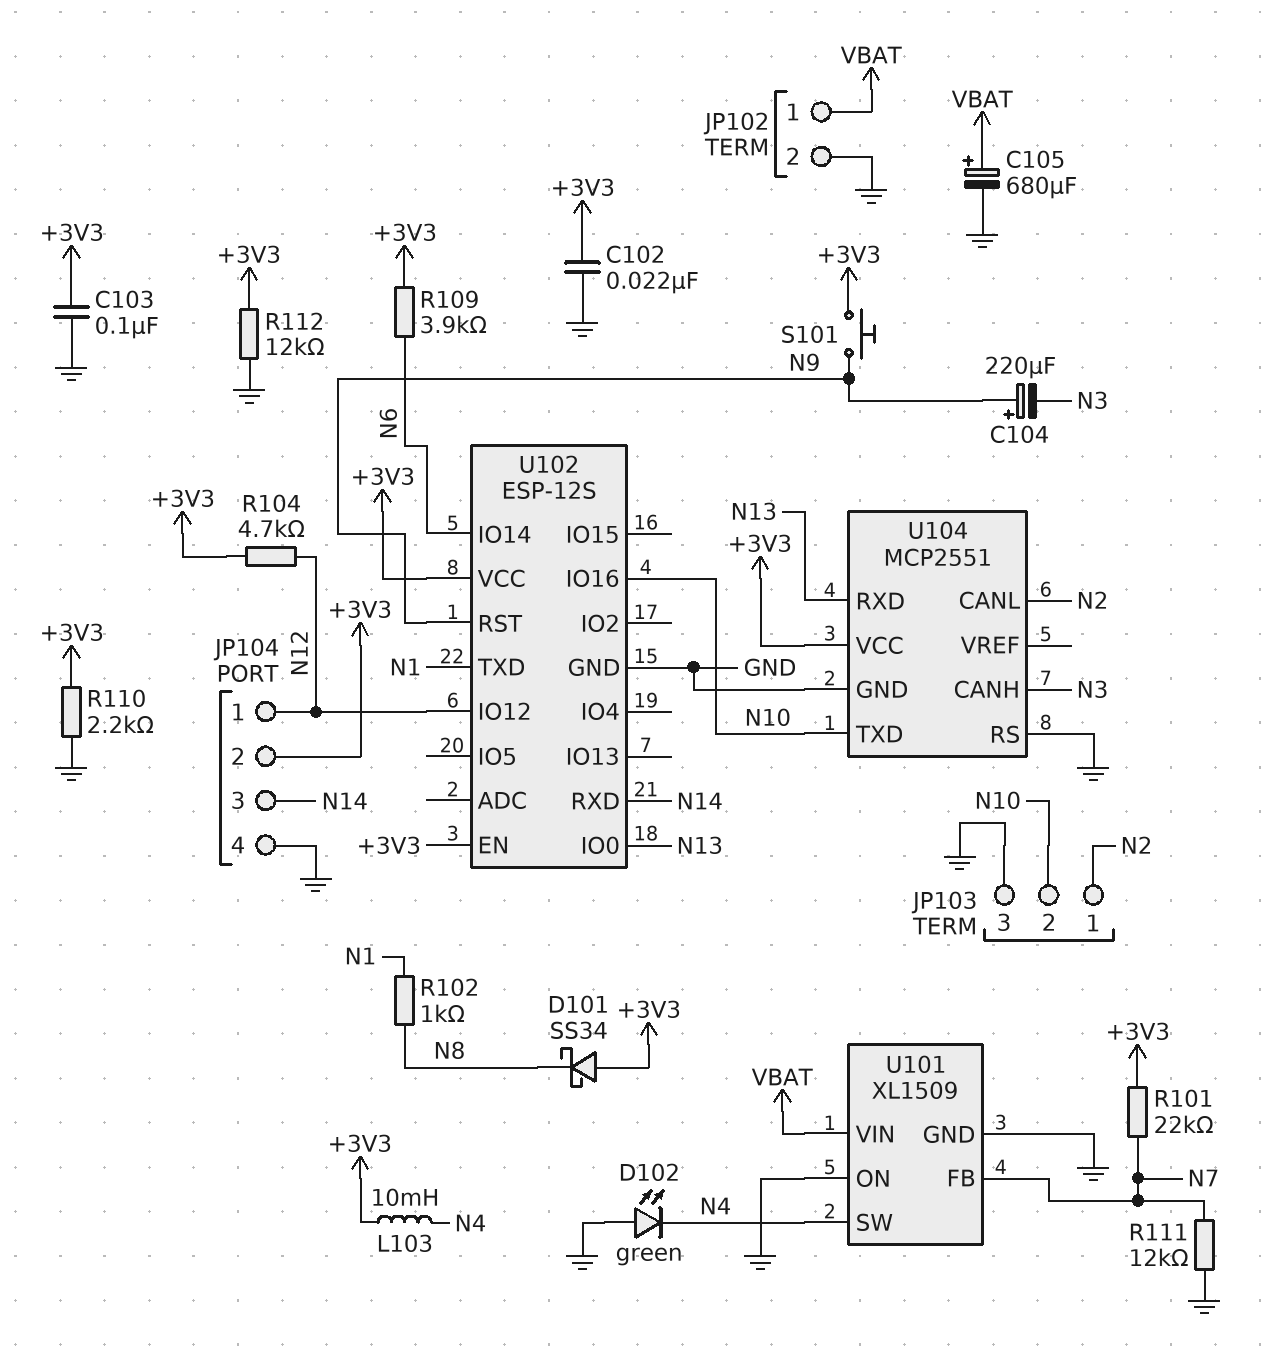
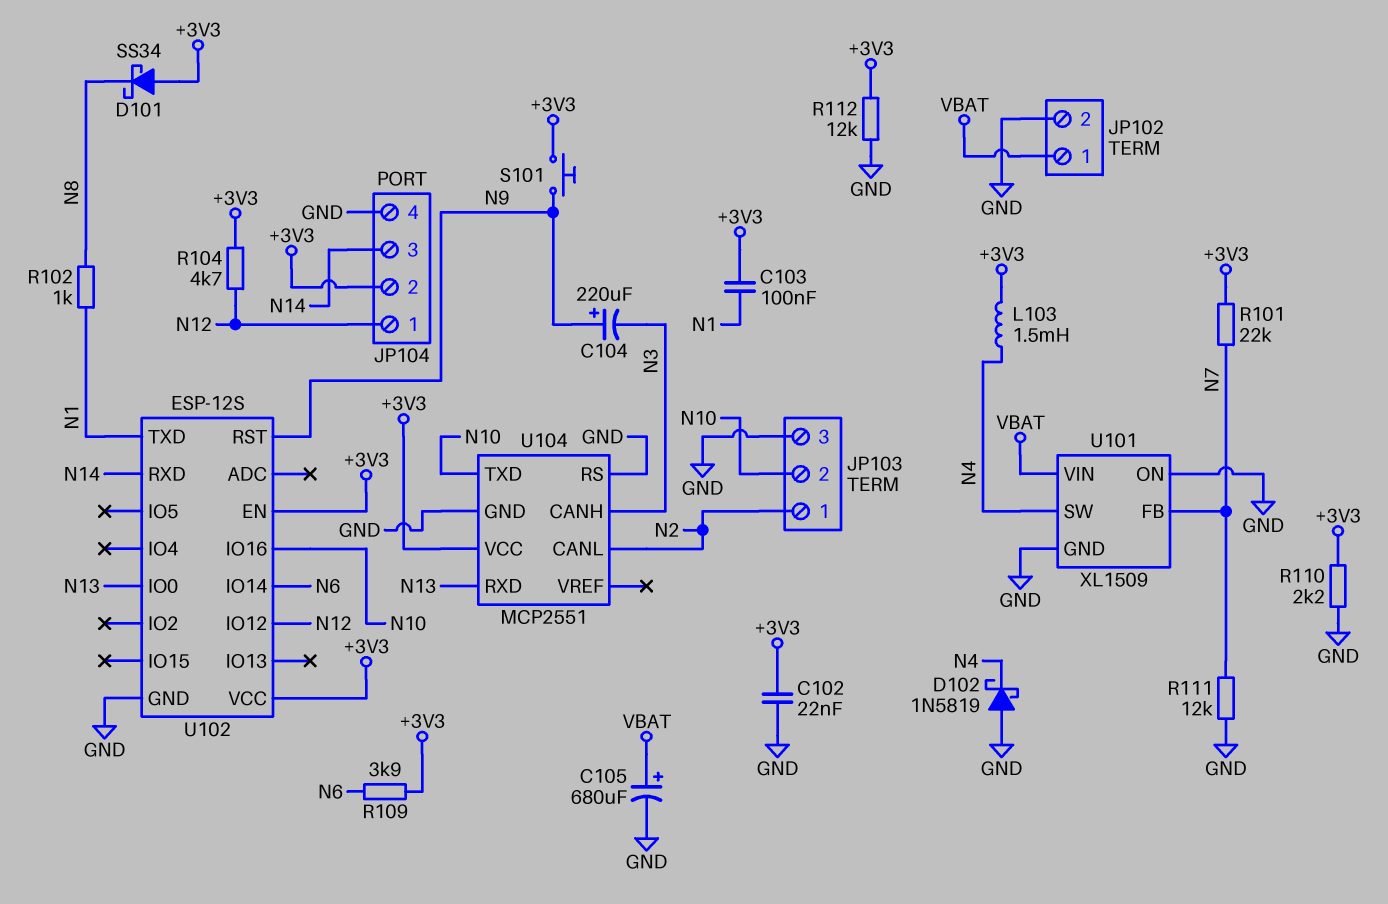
C103: 100nF (+3V3, GND) -> 100nF (+3V3, N1)
D102: LED green (A GND, K N4) -> schottky 1N5819 (A GND, K N4)
L103: 10mH (+3V3, N4) -> 1.5mH (+3V3, N4)

